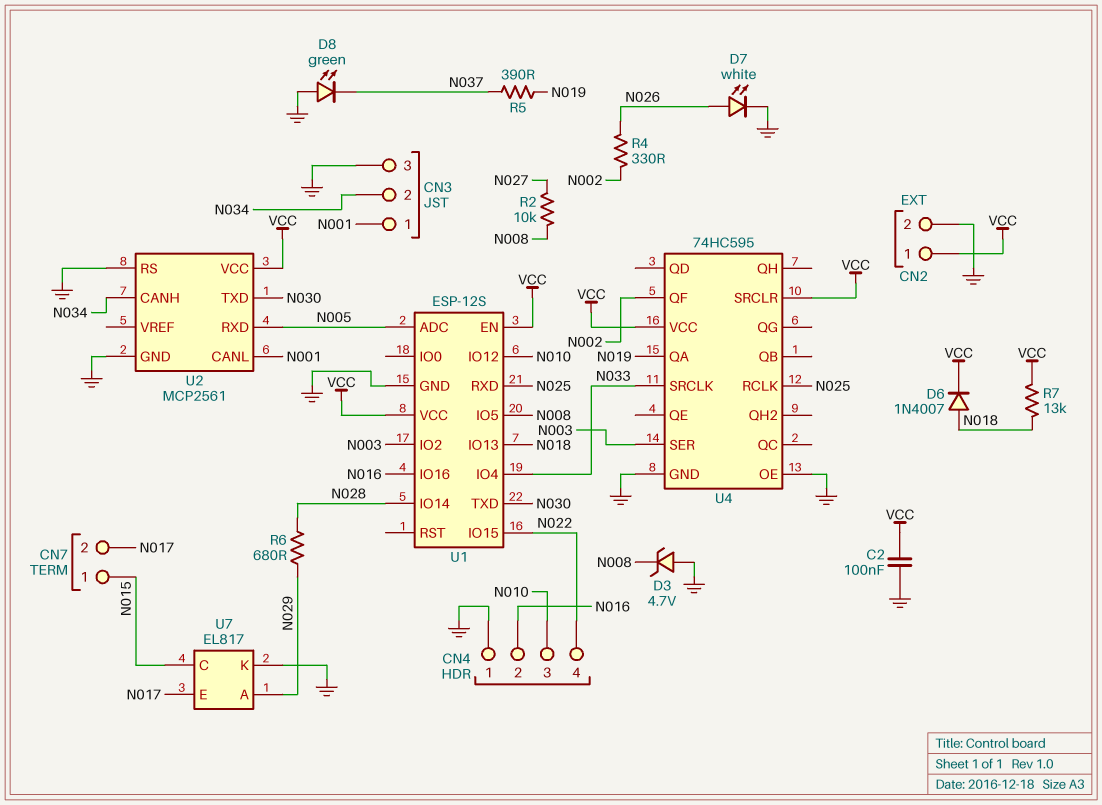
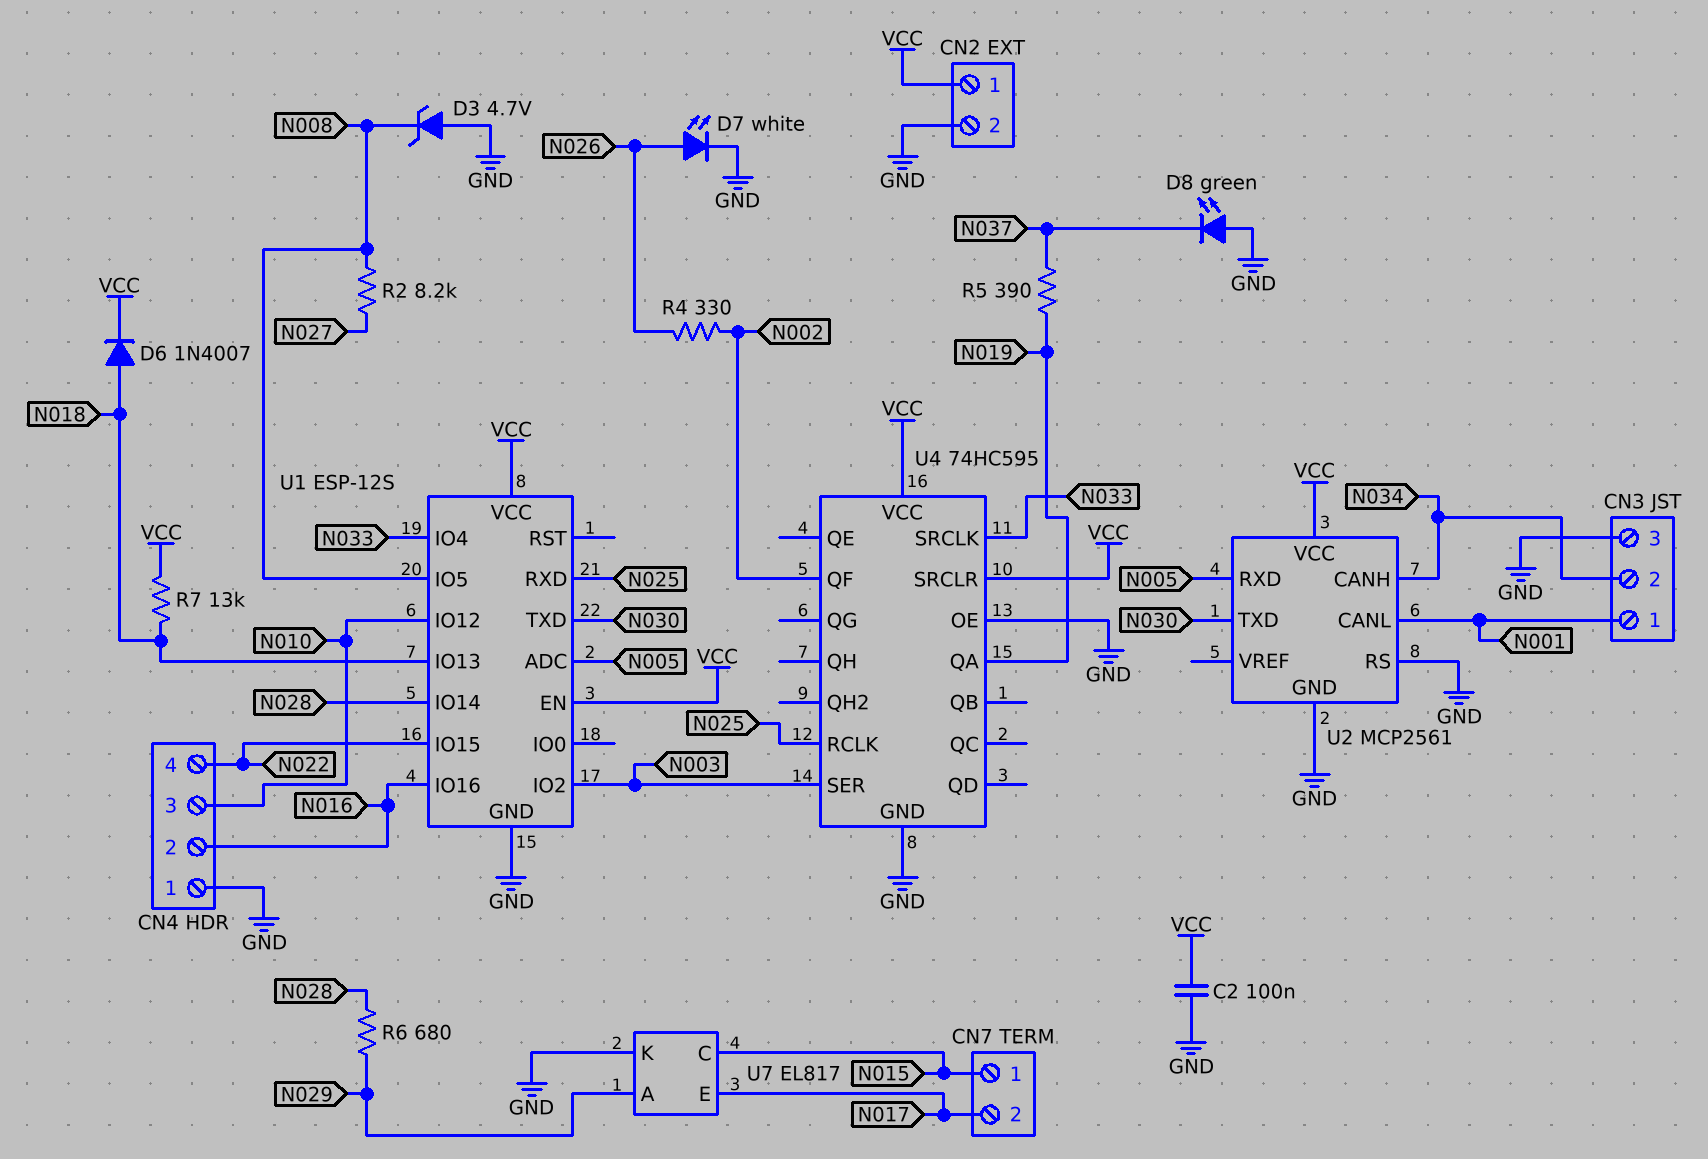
R2: 10k (N008, N027) -> 8.2k (N008, N027)

